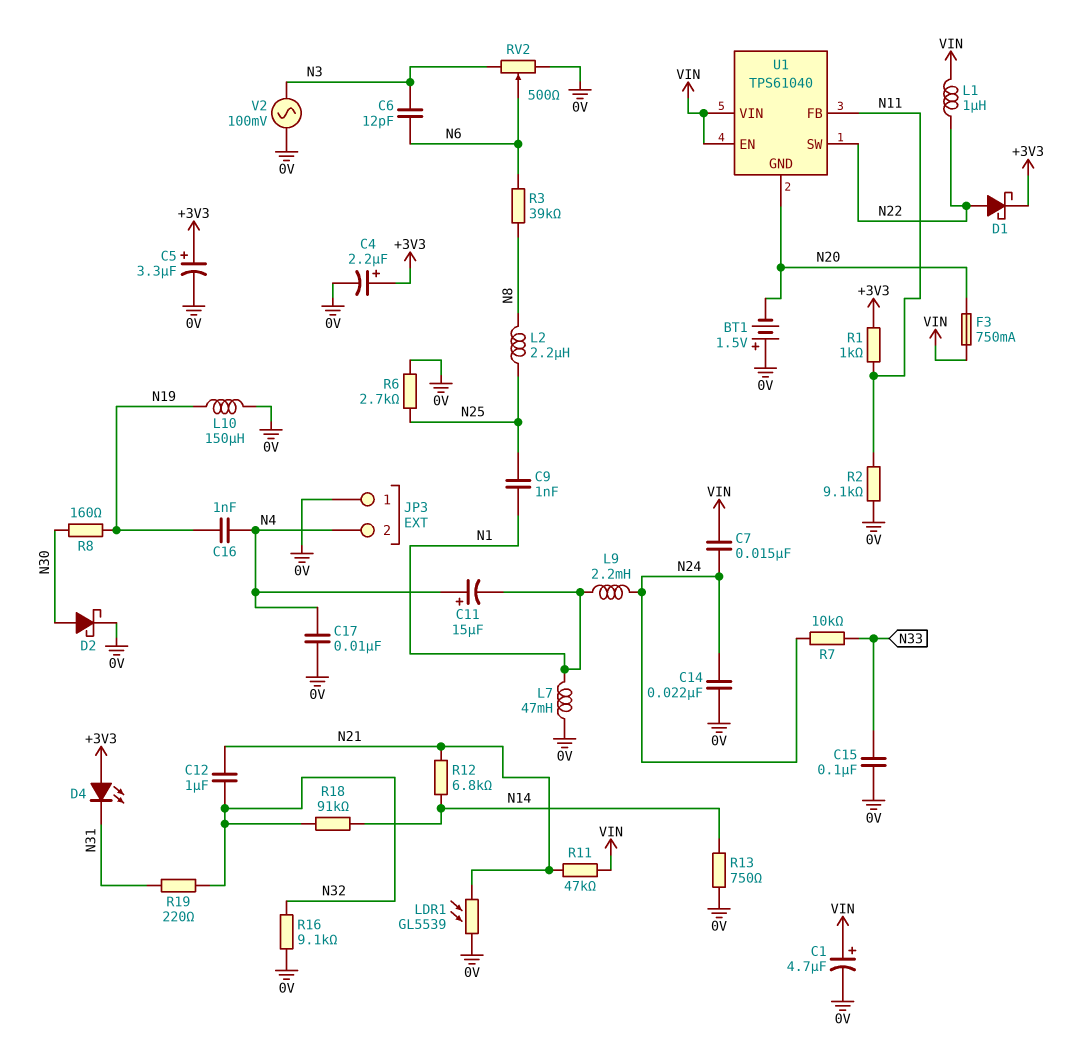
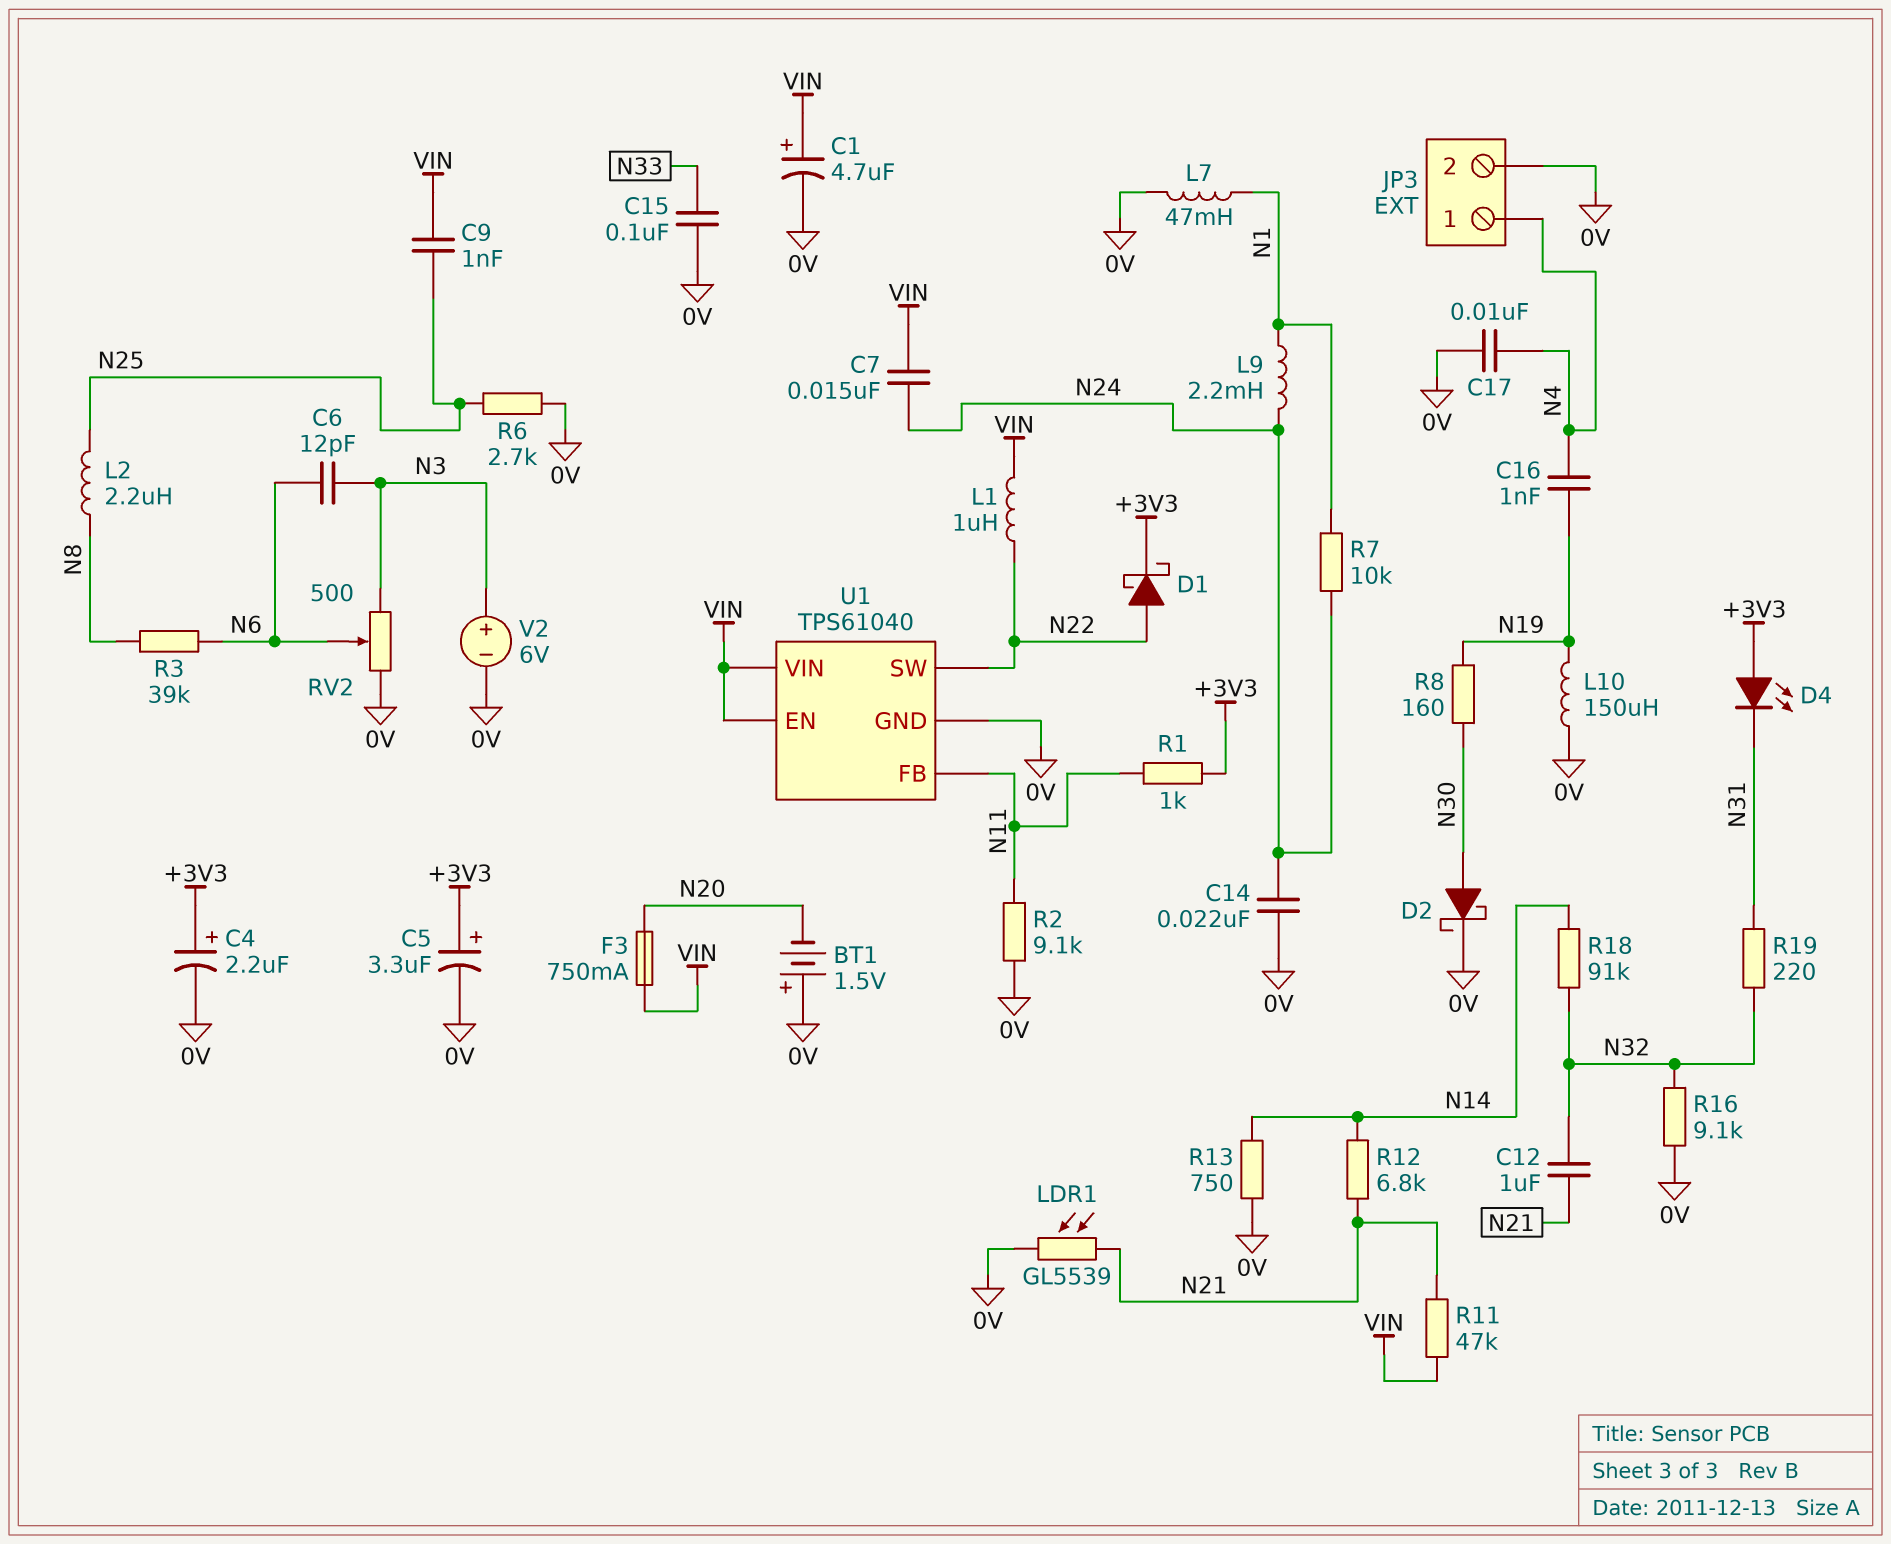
C9: 1nF (N1, N25) -> 1nF (N25, VIN)
C11: 15uF (plus N4, minus N1) -> none
JP3 pin 1: 0V -> N4
JP3 pin 2: N4 -> 0V
R7: 10k (N24, N33) -> 10k (N1, N24)
U1 pin GND: N20 -> 0V
V2: AC 100mV (0V, N3) -> 6V (plus N3, minus 0V)

